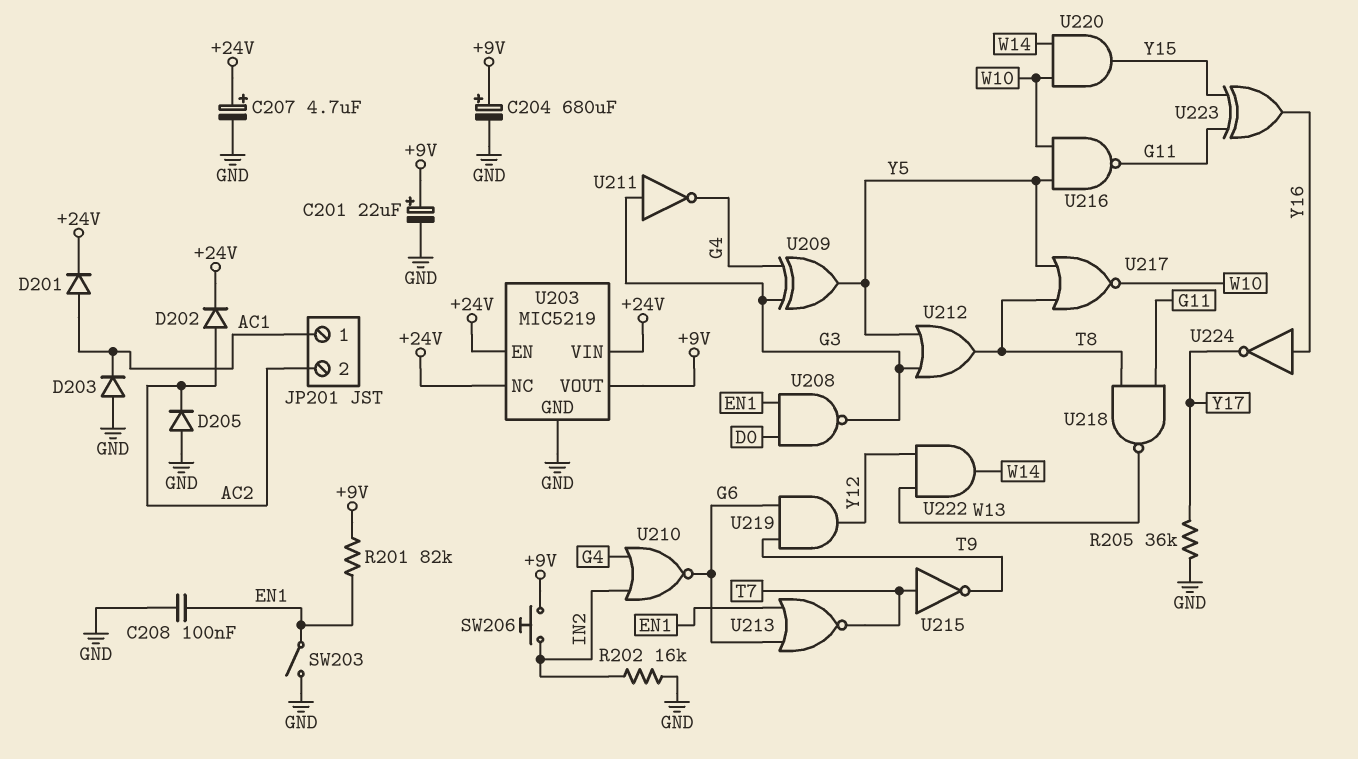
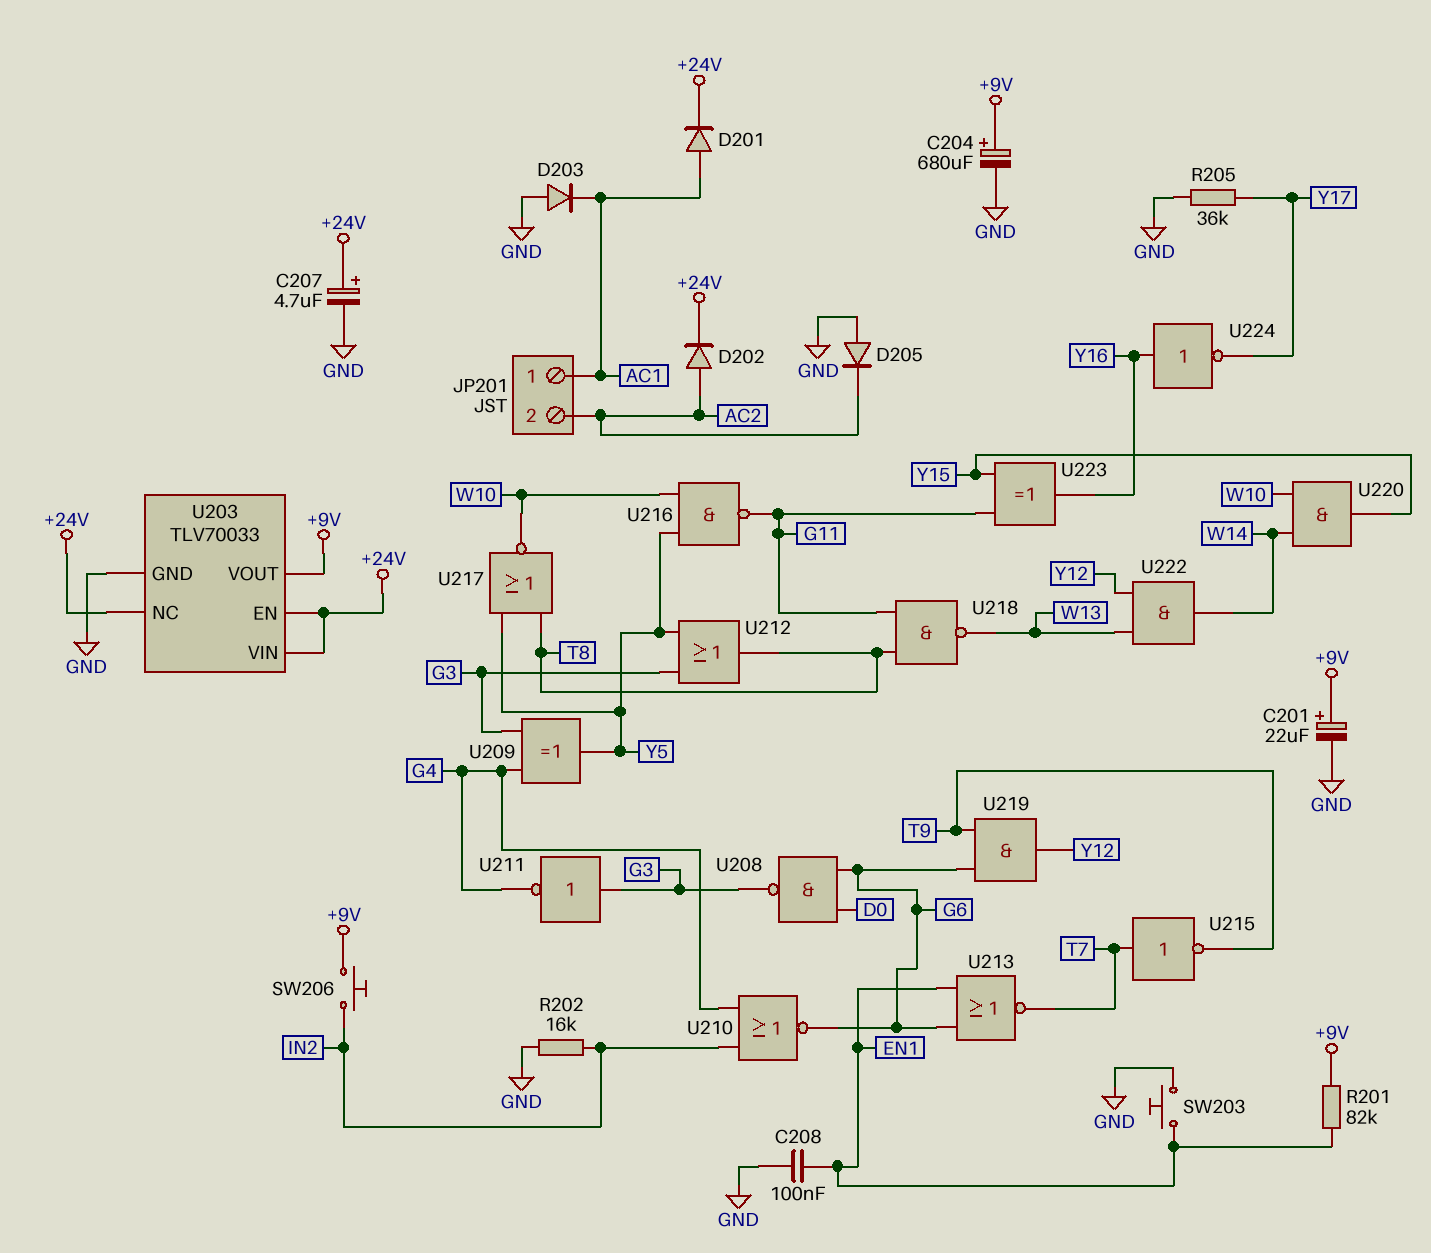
SW203: switch (EN1, GND) -> button (EN1, GND)
U203: MIC5219 -> TLV70033
U208: NAND (in D0, in EN1, out G3) -> NAND (in D0, in G6, out G3)

